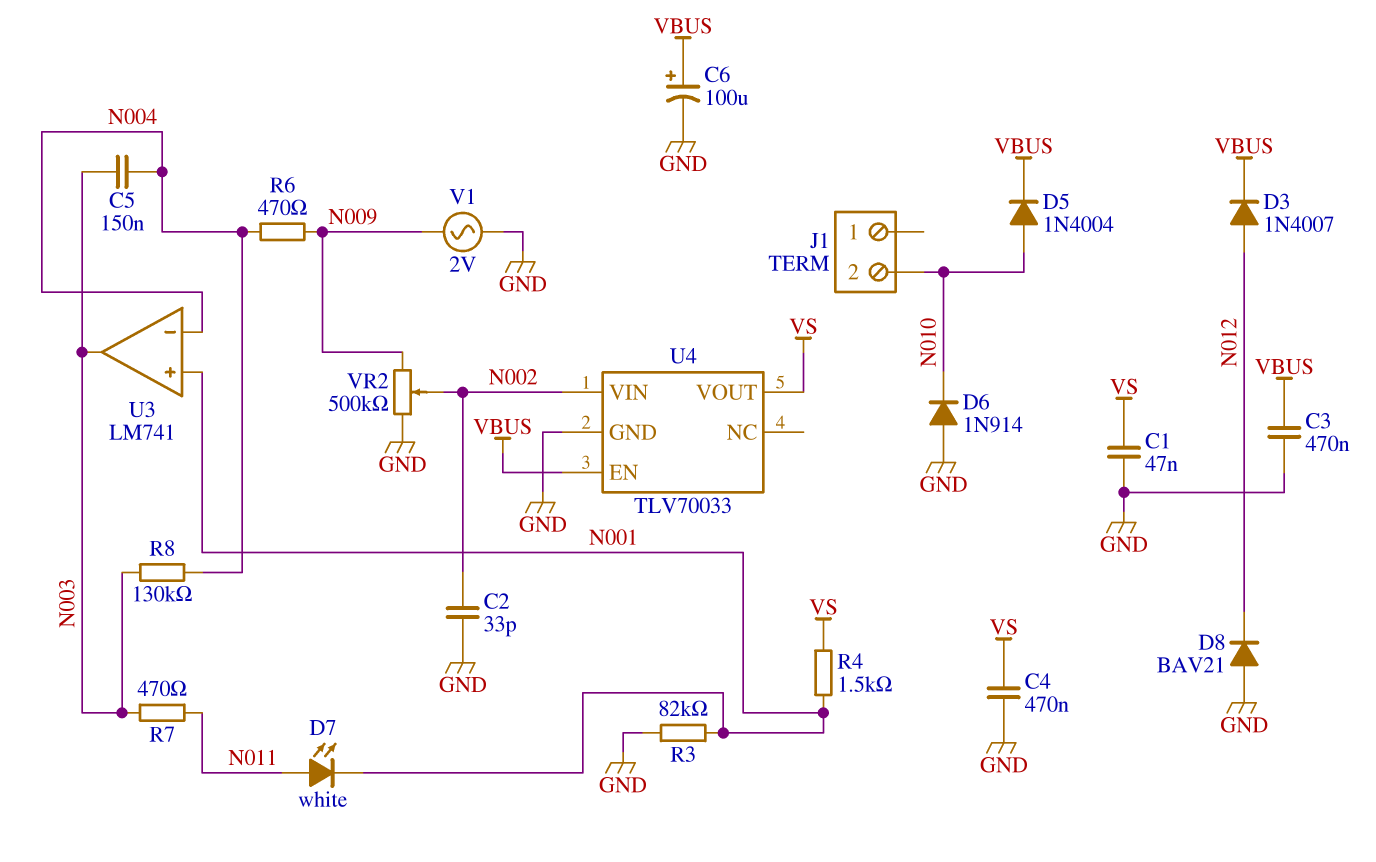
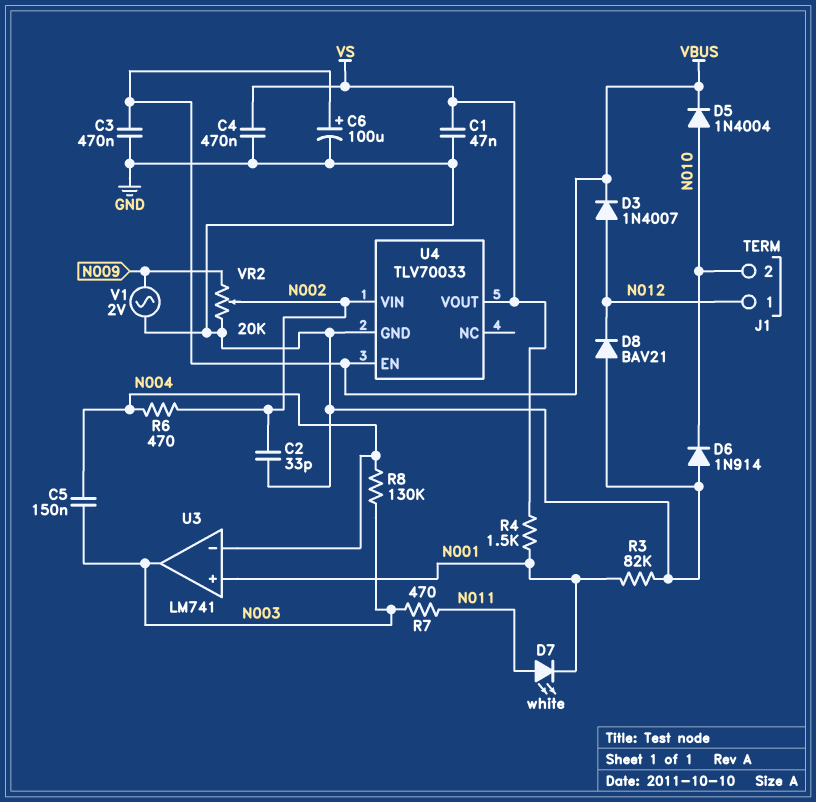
J1 pin 1: none -> N012
R6: 470 (N004, N009) -> 470 (N002, N004)
VR2: 500k (GND, N009, wiper N002) -> 20k (GND, N009, wiper N002)

